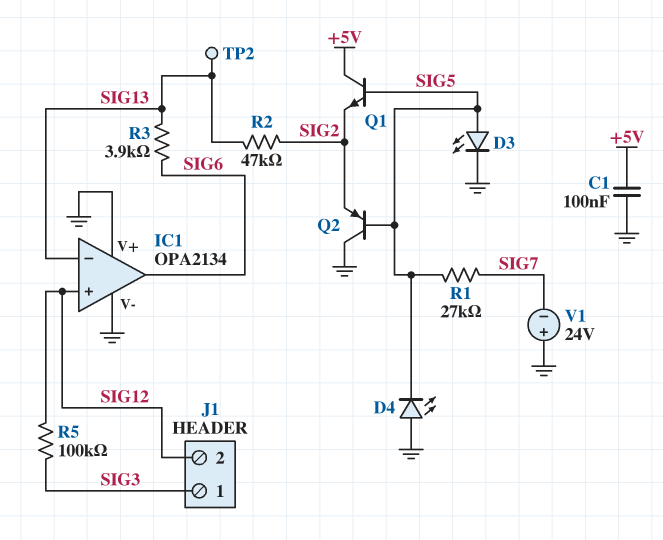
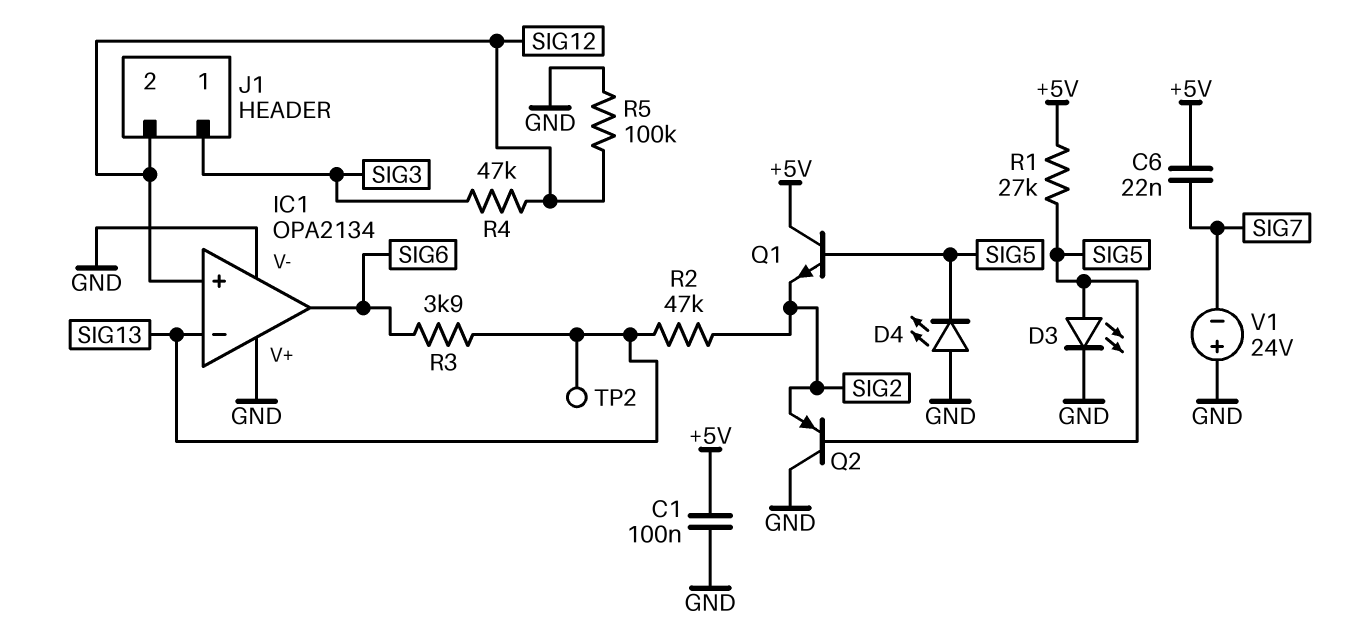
C6: none -> 22nF (+5V, SIG7)
R1: 27k (SIG5, SIG7) -> 27k (+5V, SIG5)
R4: none -> 47k (SIG3, SIG12)
R5: 100k (SIG3, SIG12) -> 100k (GND, SIG12)

